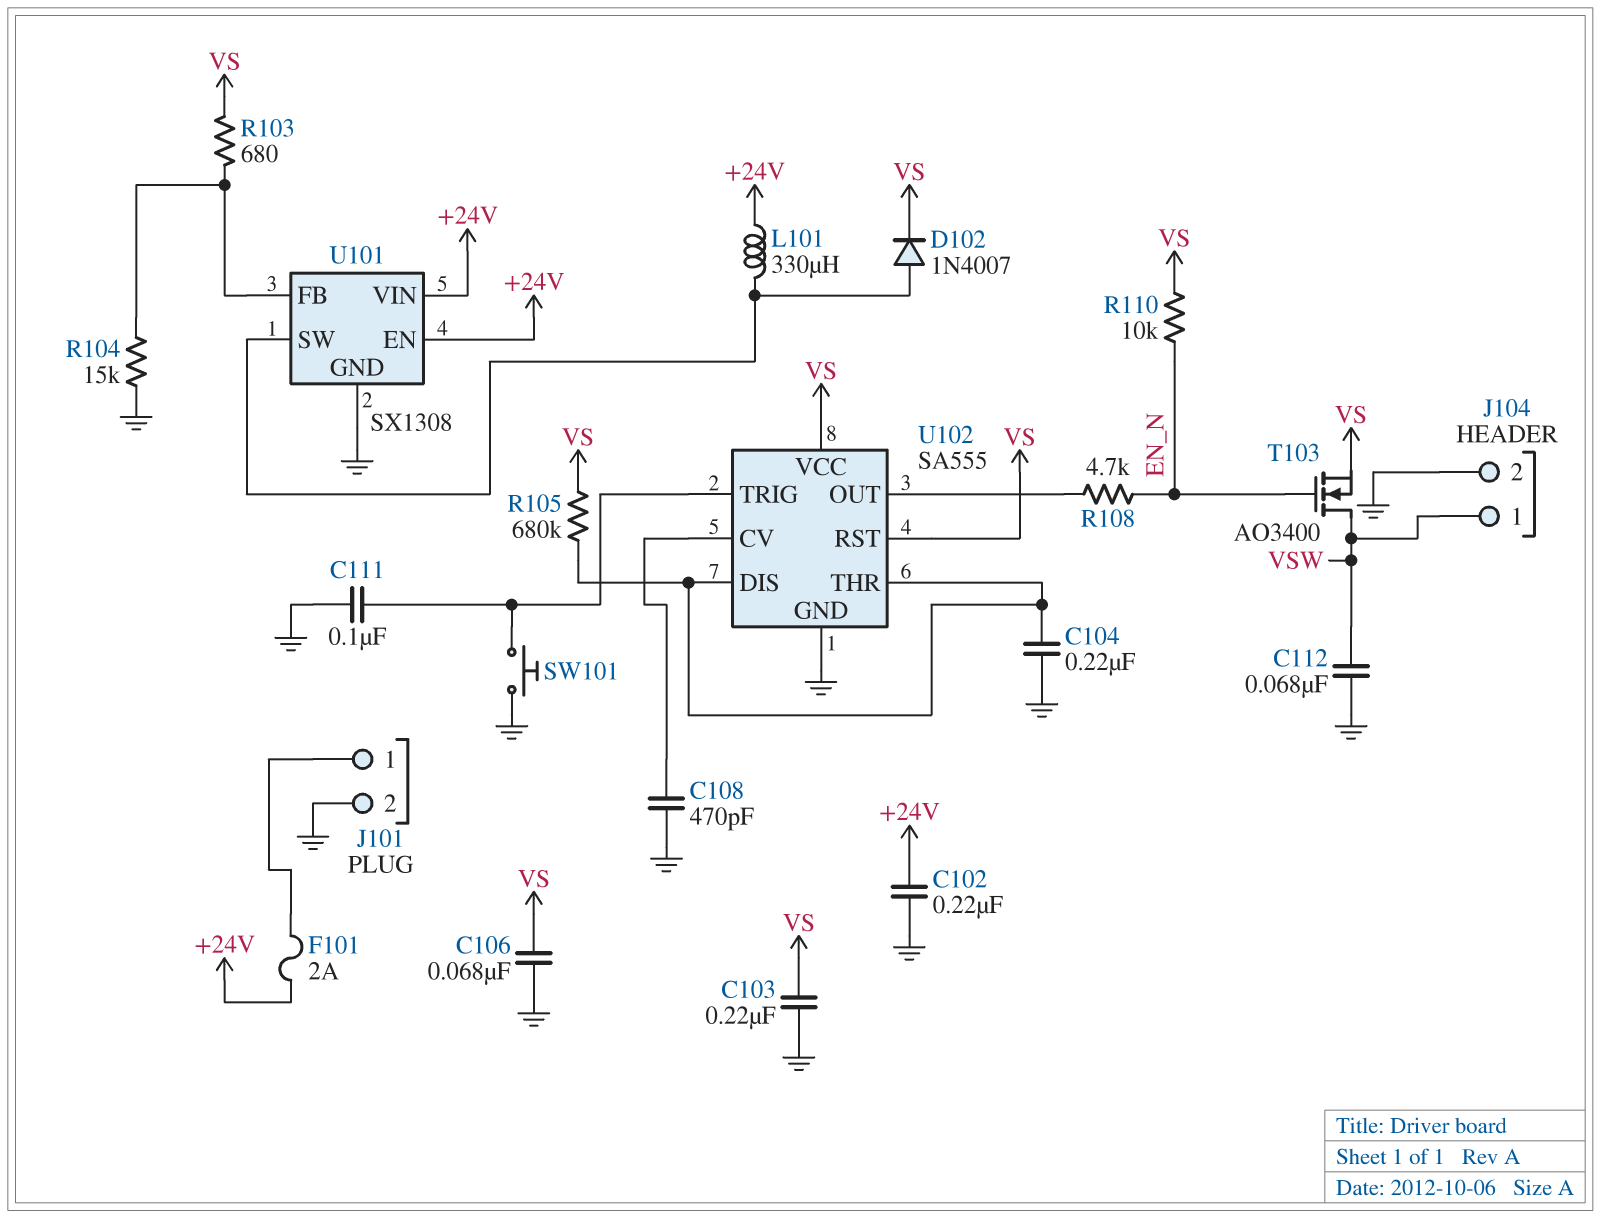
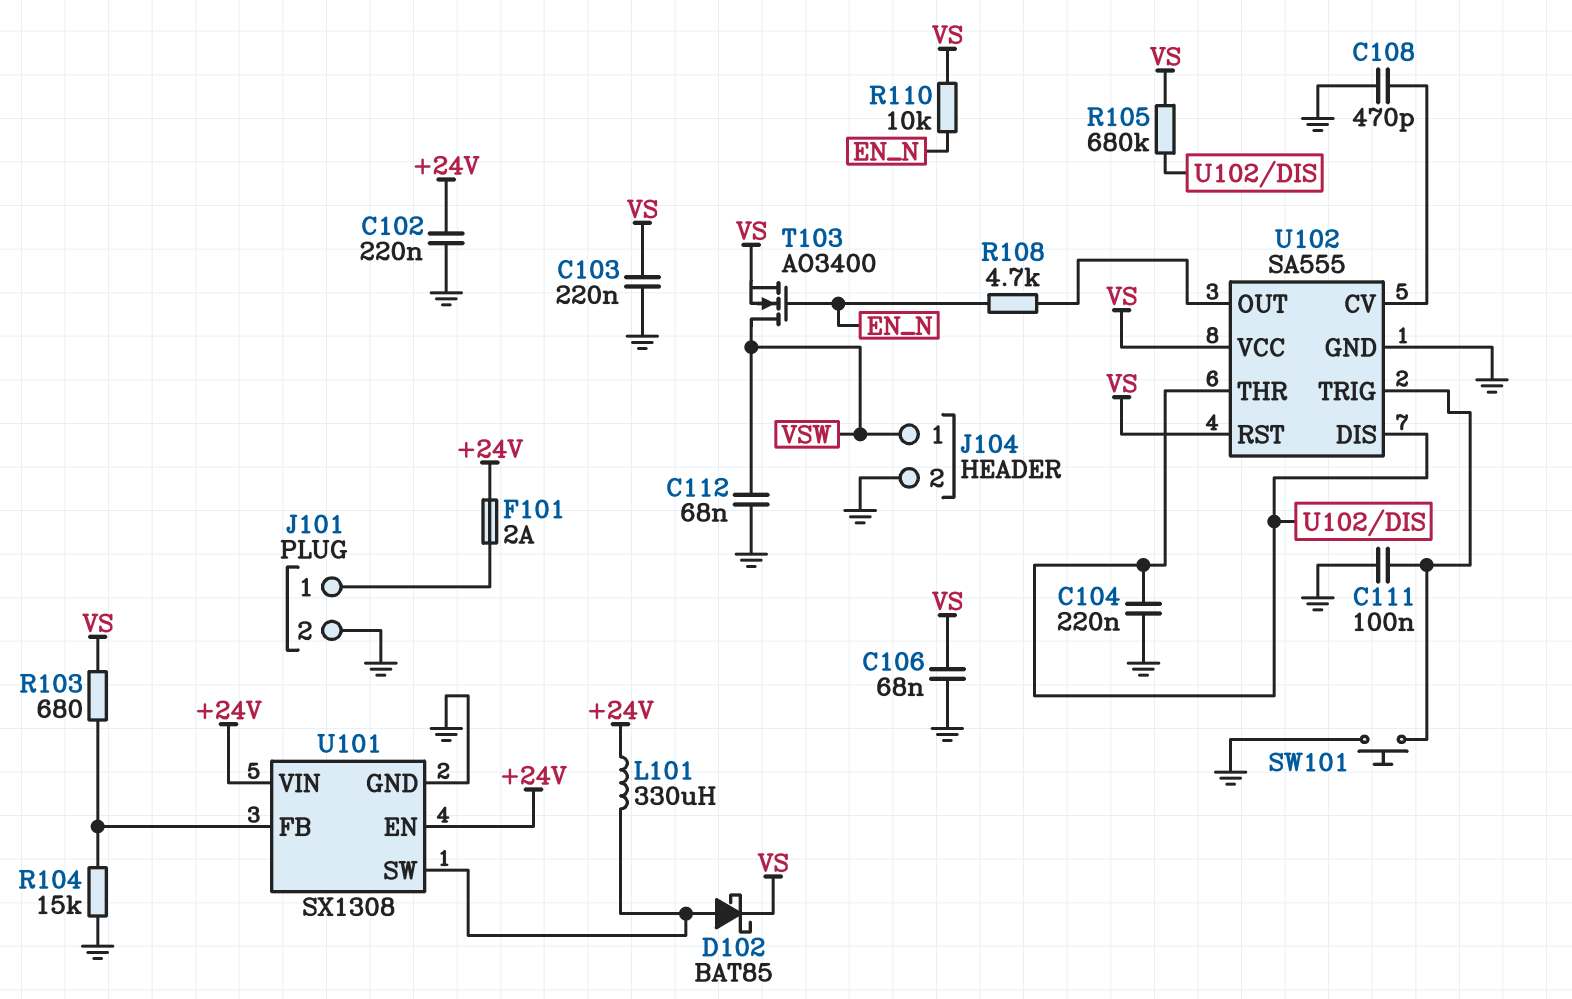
D102: diode 1N4007 (A U101/SW, K VS) -> schottky BAT85 (A U101/SW, K VS)

